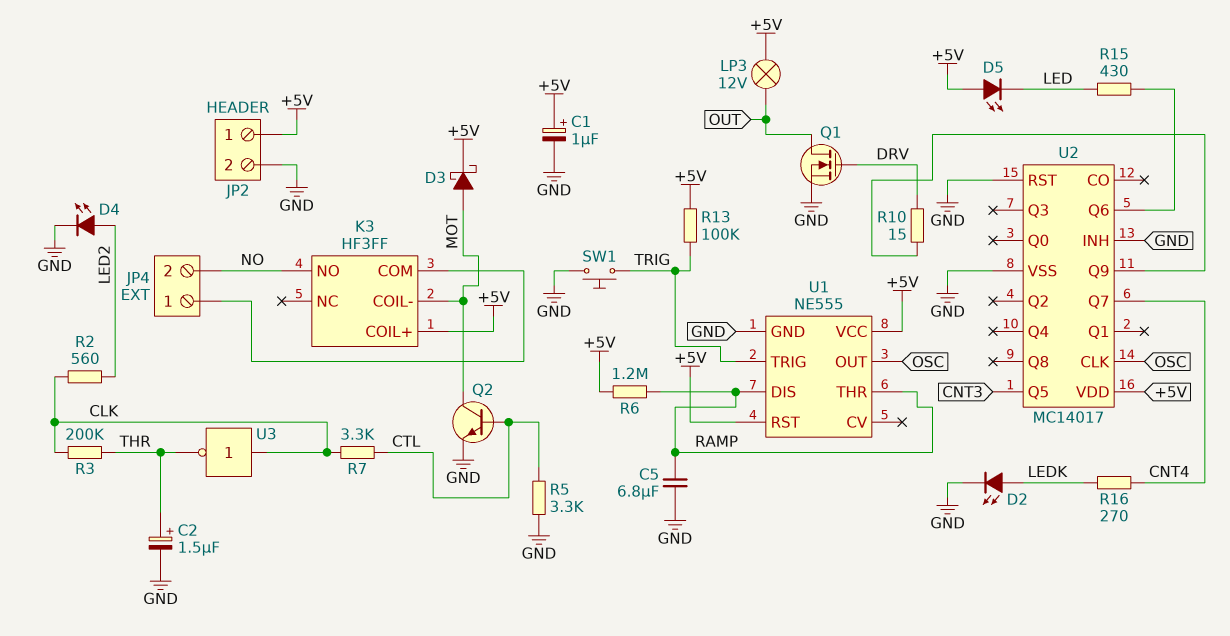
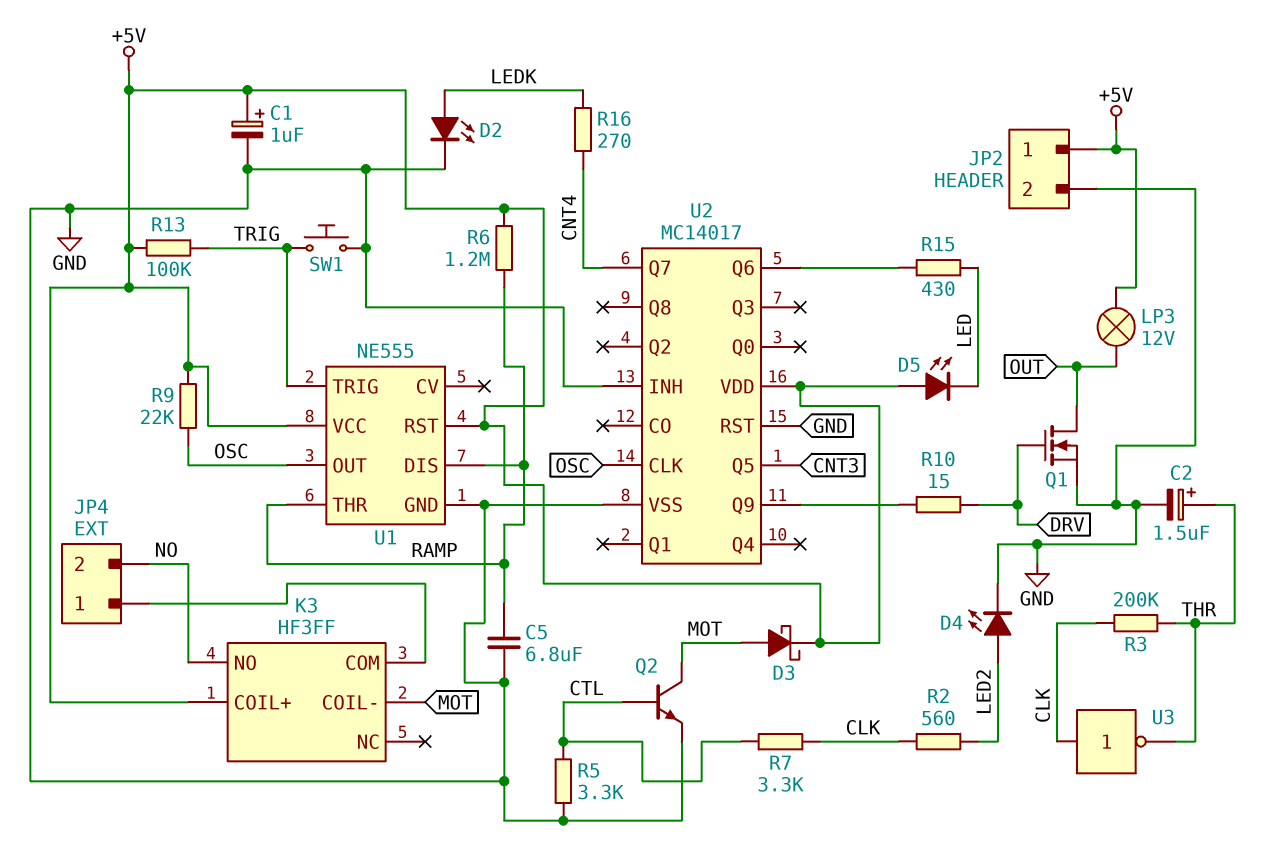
R9: none -> 22k (+5V, OSC)

